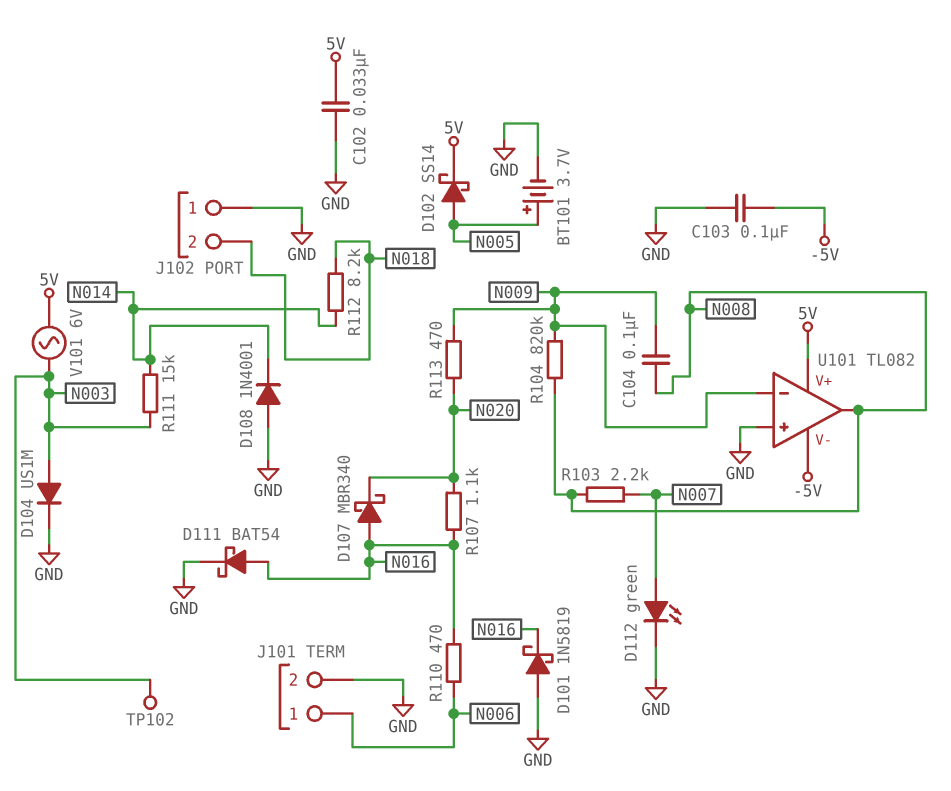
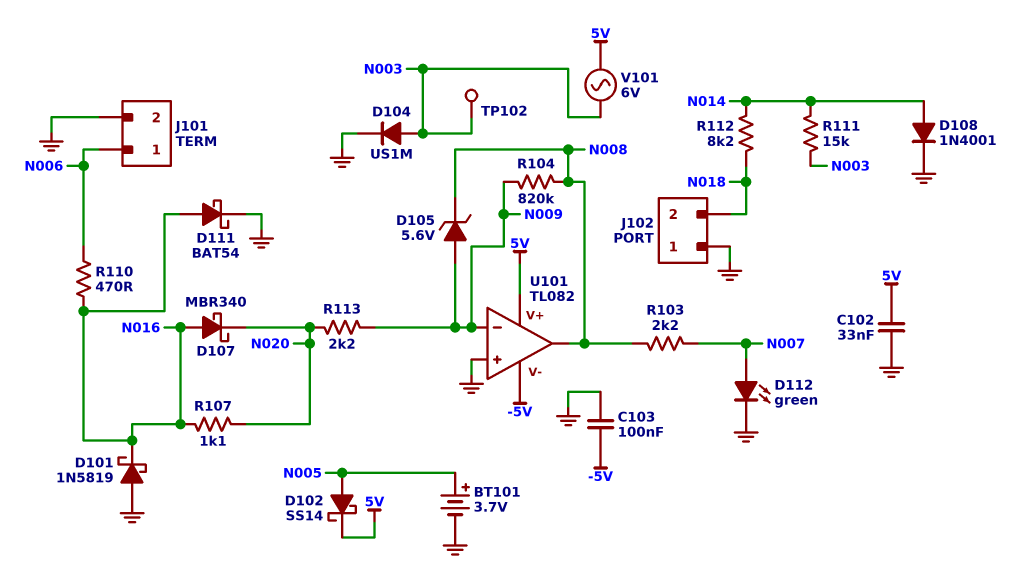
C104: 100nF (N008, N009) -> none
D105: none -> zener 5.6V (A N009, K N008)
D108: diode 1N4001 (A GND, K N014) -> diode 1N4001 (A N014, K GND)
R113: 470 (N009, N020) -> 2.2k (N009, N020)

